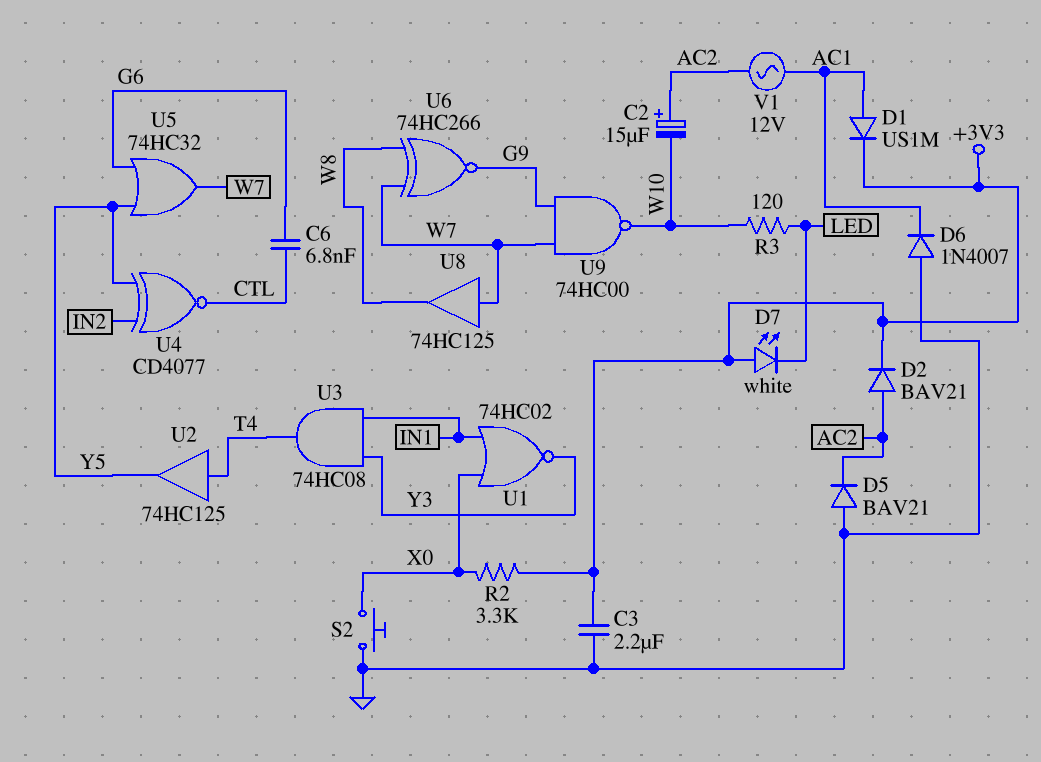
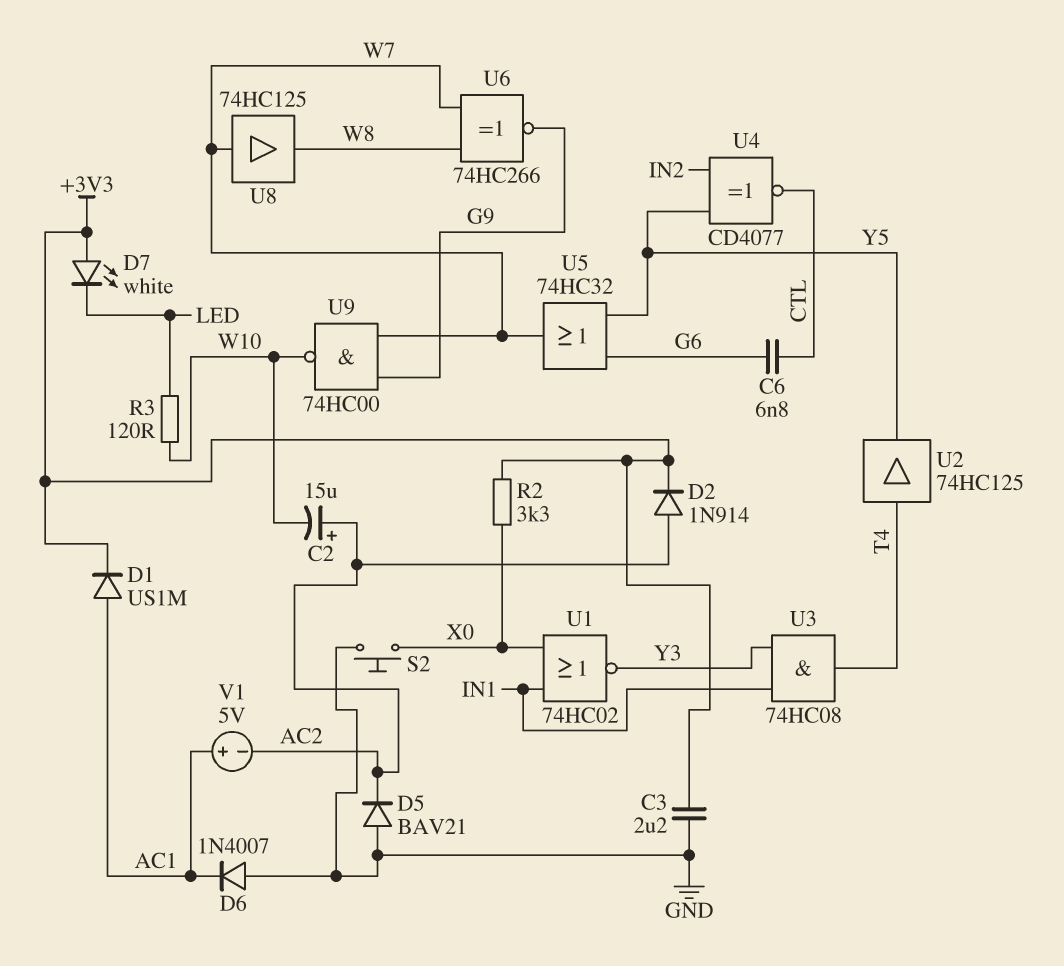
D2: diode BAV21 (A AC2, K +3V3) -> diode 1N914 (A AC2, K +3V3)
V1: AC 12V (AC1, AC2) -> 5V (plus AC1, minus AC2)

